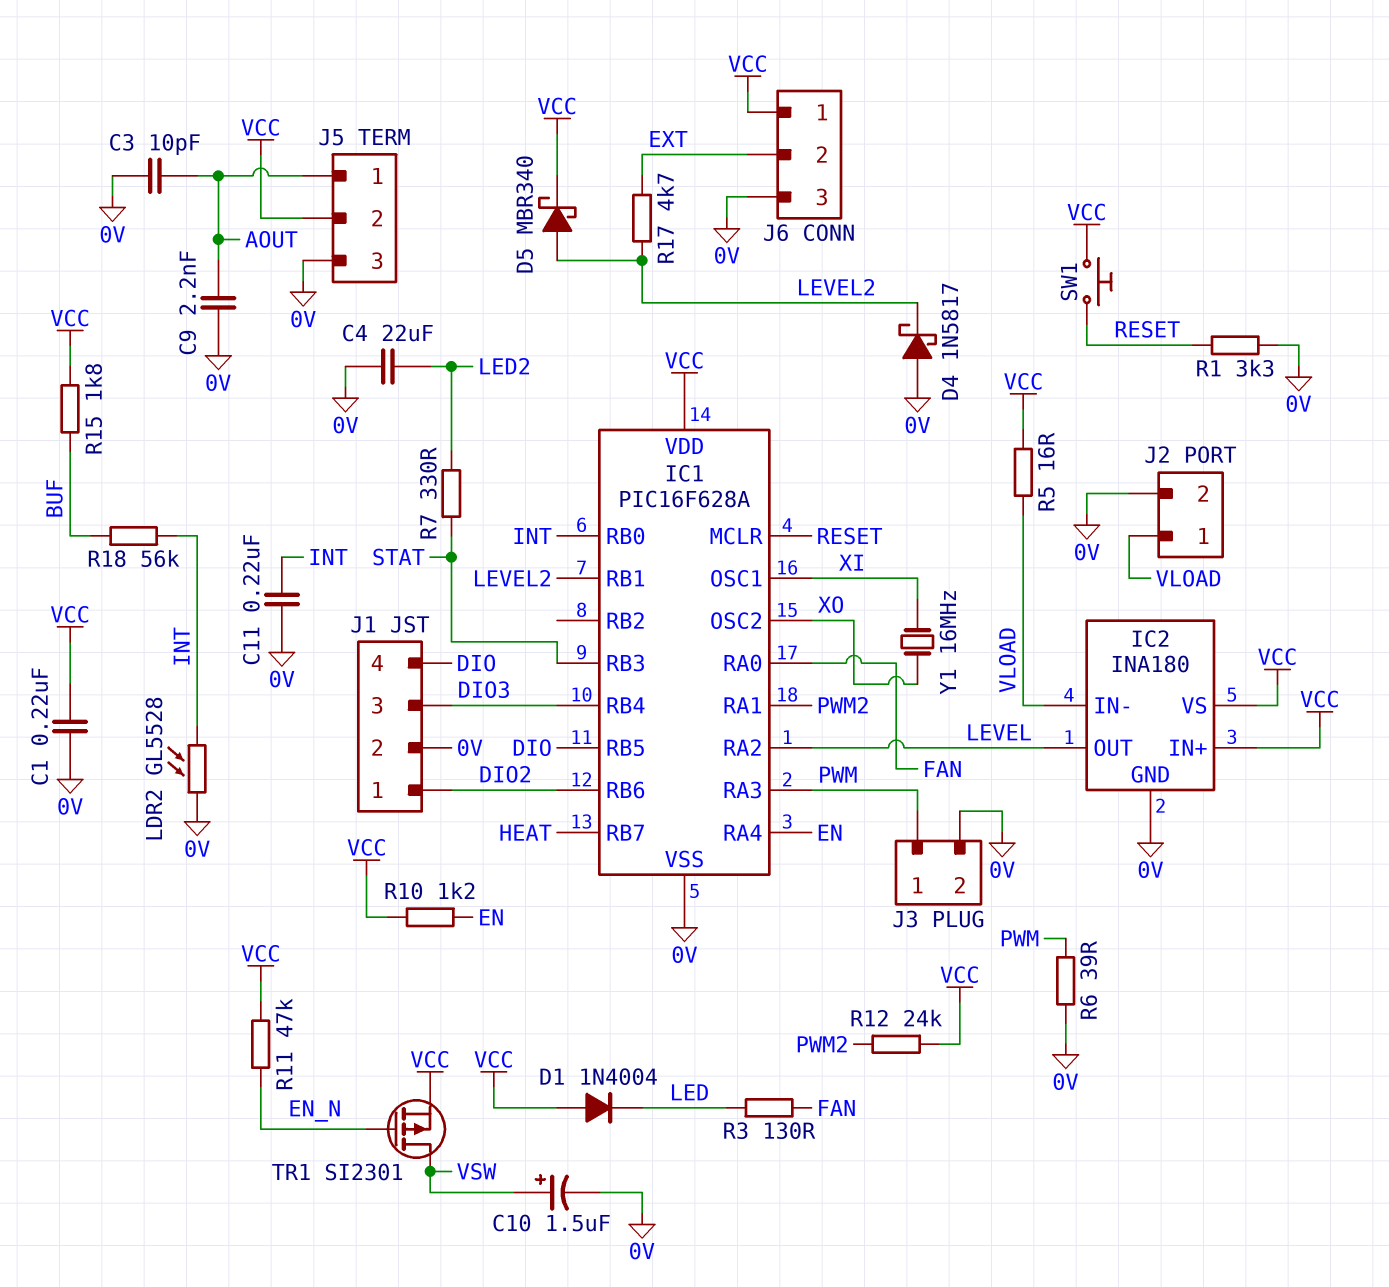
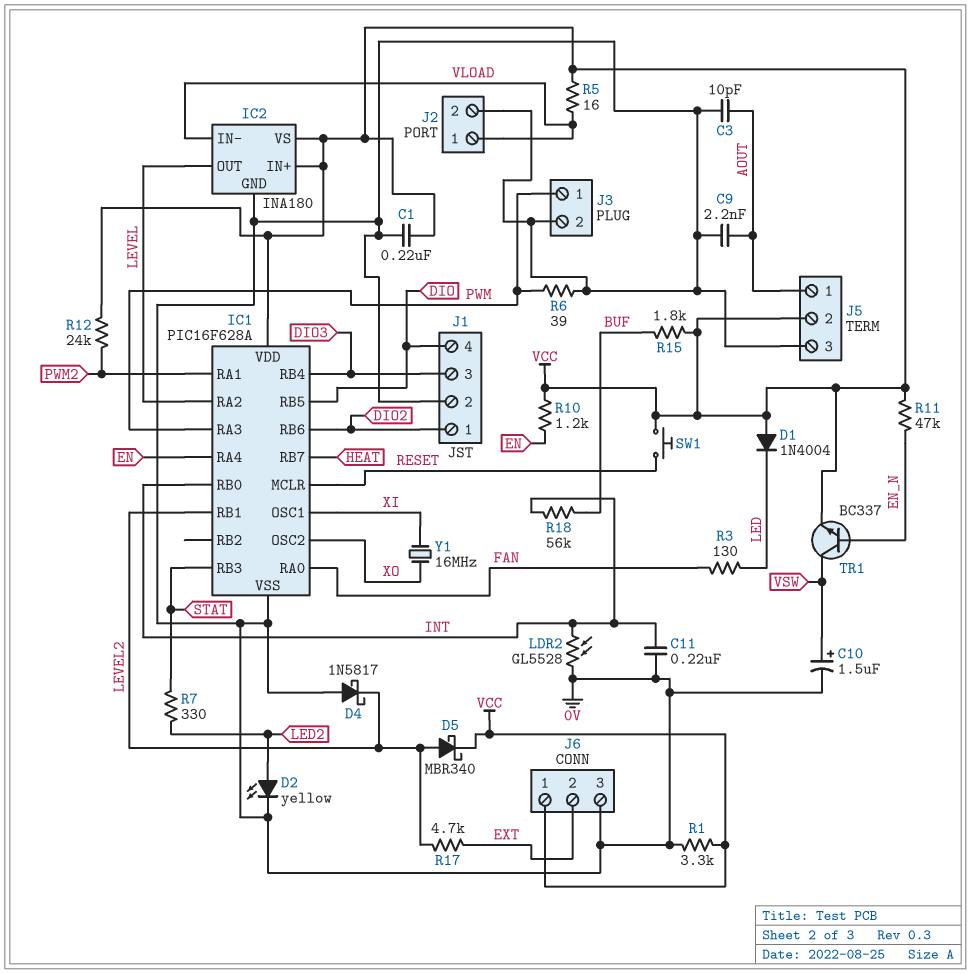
C4: 22uF (0V, LED2) -> none
D2: none -> LED yellow (A LED2, K 0V)
R1: 3.3k (0V, RESET) -> 3.3k (0V, VCC)
TR1: PMOS SI2301 (G EN_N, D VSW, S VCC) -> NPN BC337 (B EN_N, C VSW, E VCC)

